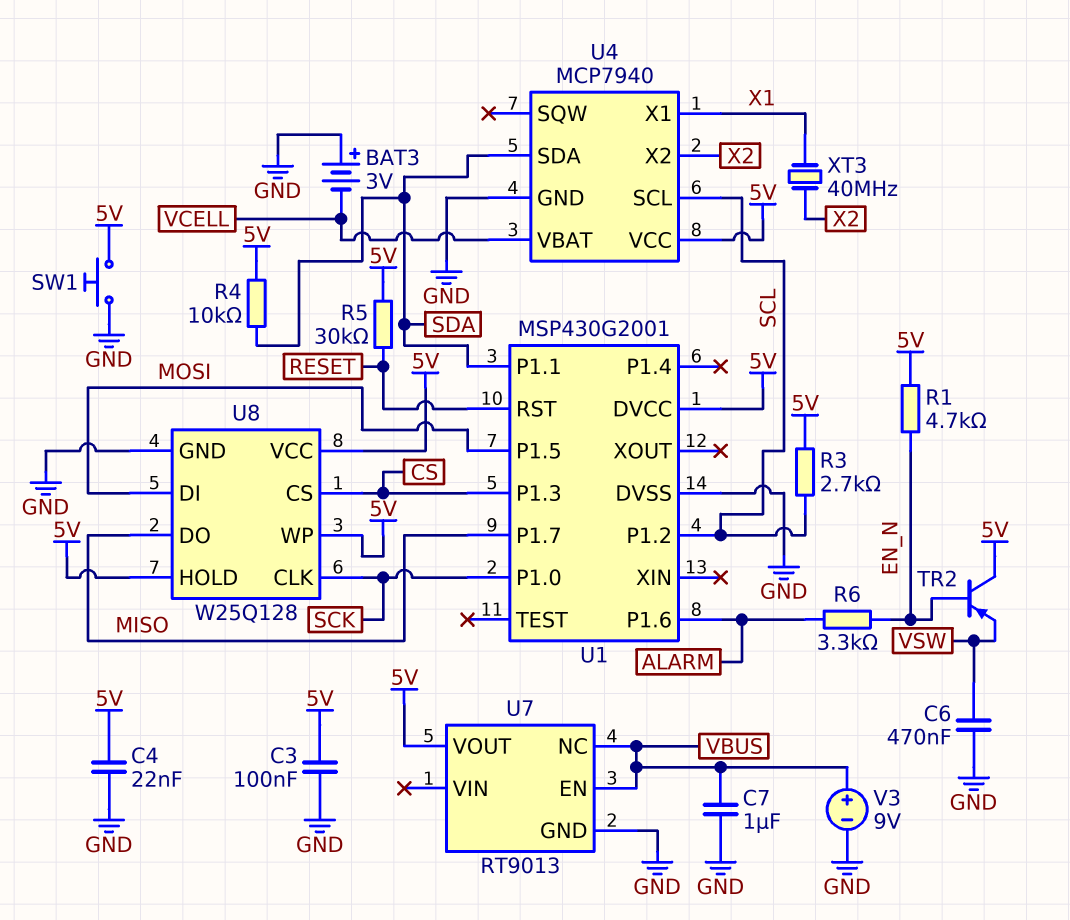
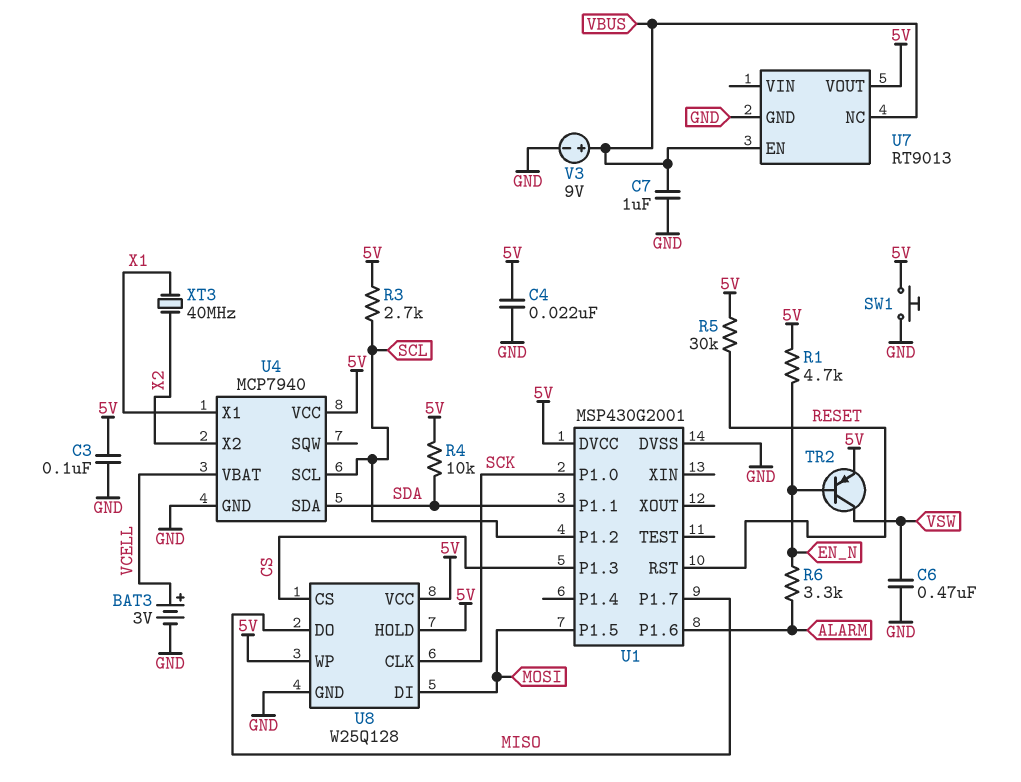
BAT3: 3V (plus GND, minus VCELL) -> 3V (plus VCELL, minus GND)
TR2: PNP (B EN_N, C 5V, E VSW) -> PNP (B EN_N, C VSW, E 5V)

